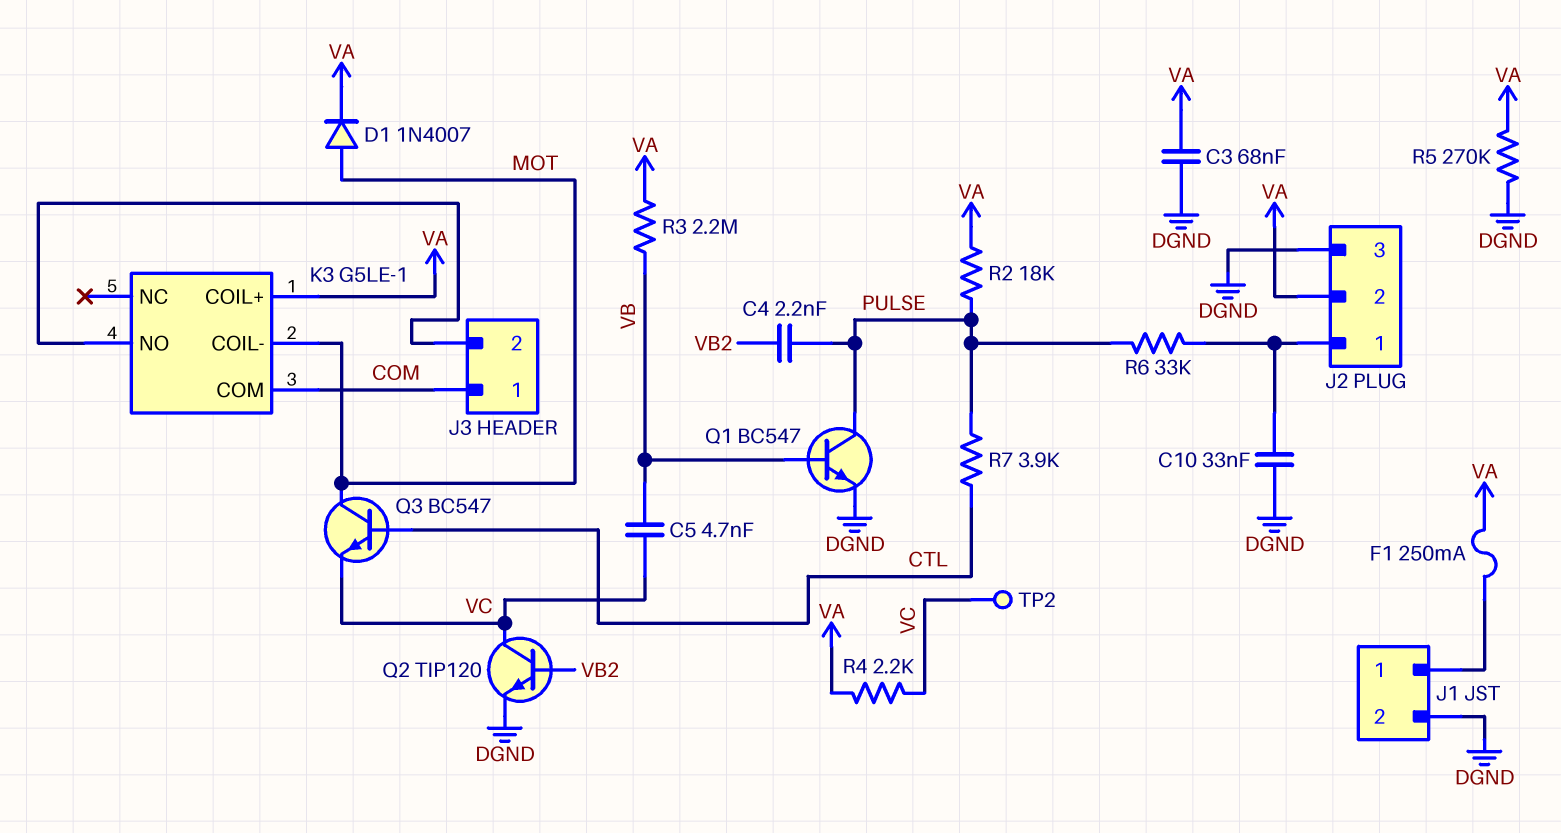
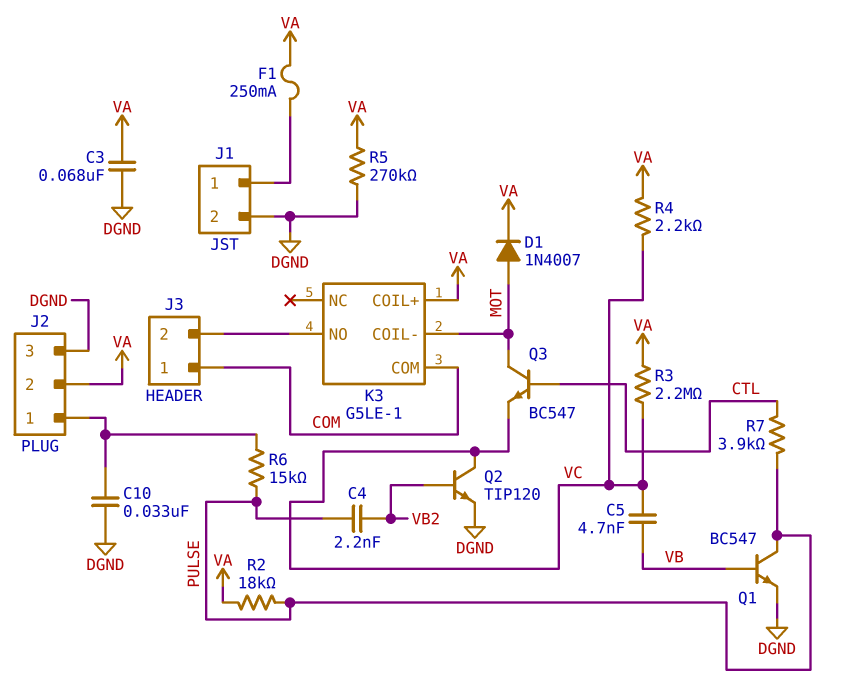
R3: 2.2M (VA, VB) -> 2.2M (VA, VC)
R6: 33k (J2/1, PULSE) -> 15k (J2/1, PULSE)
TP2: test point (VC) -> none

